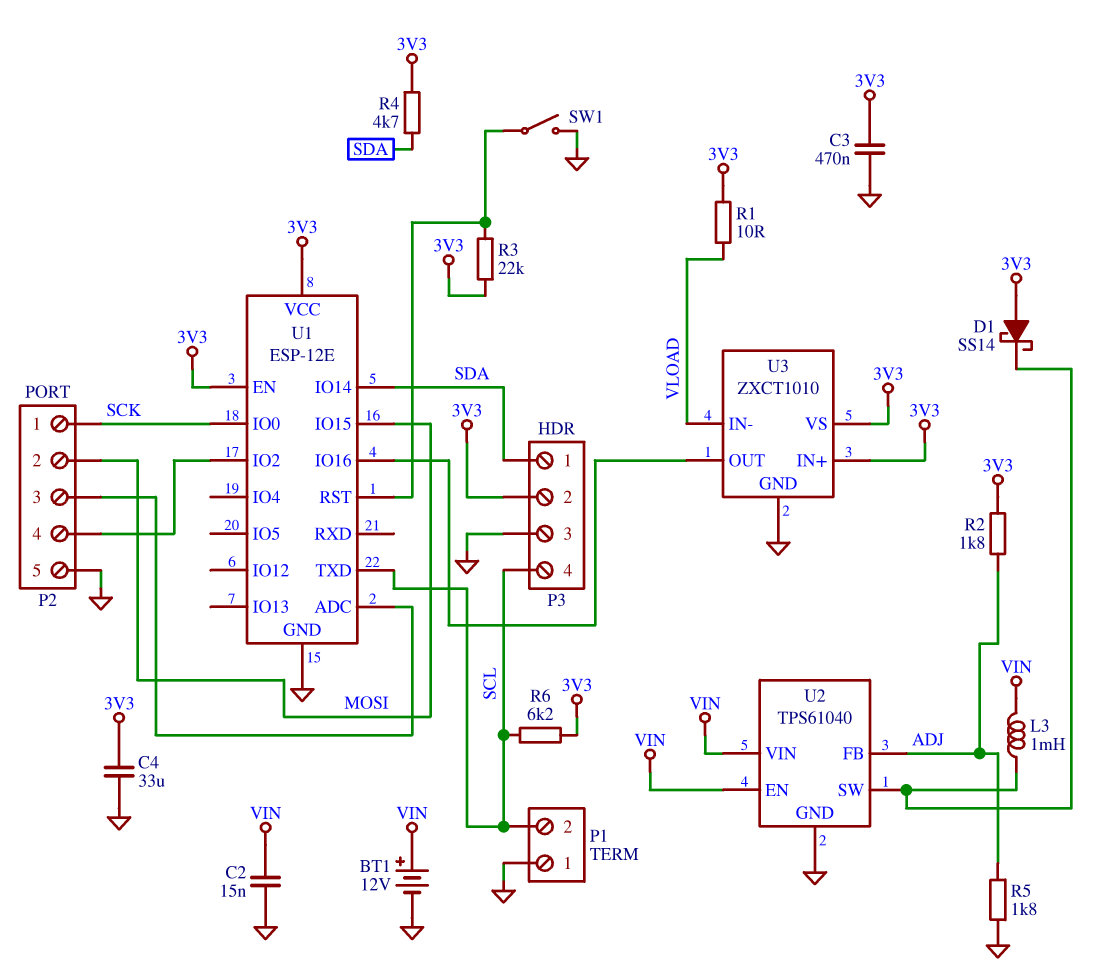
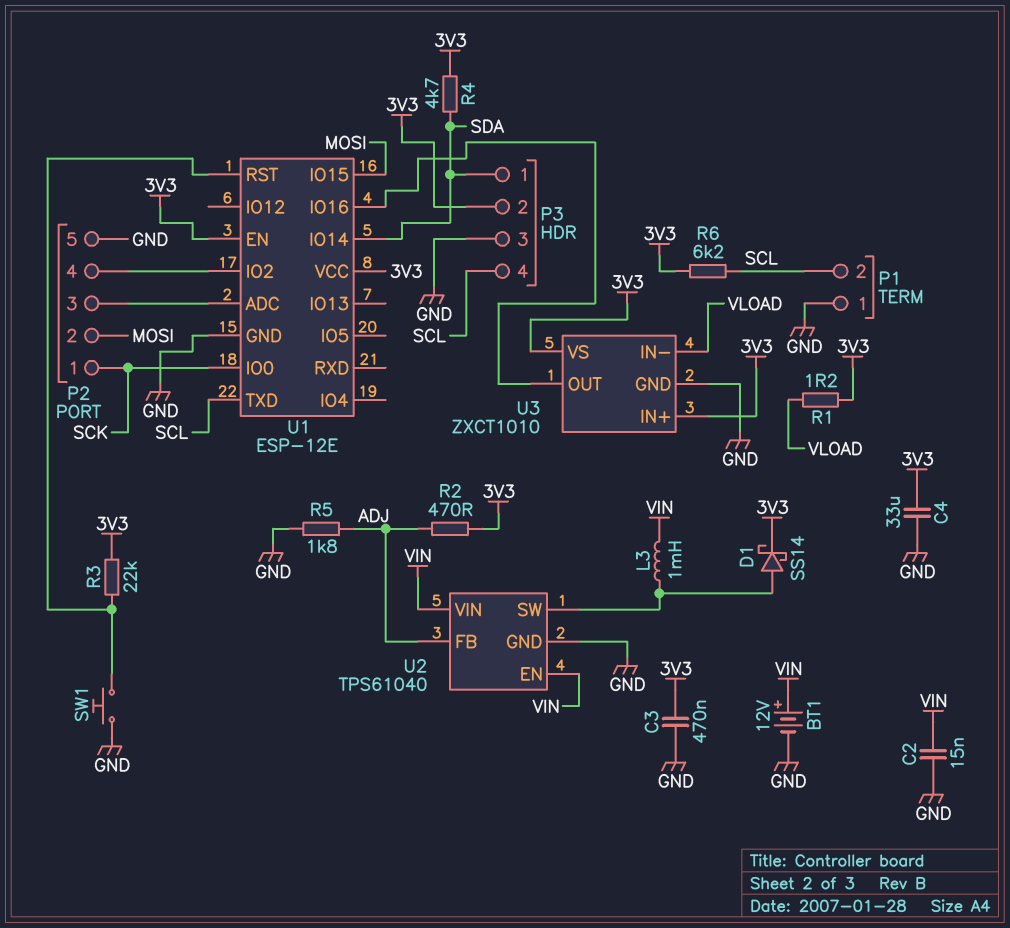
D1: schottky SS14 (A 3V3, K U2/SW) -> schottky SS14 (A U2/SW, K 3V3)
R1: 10 (3V3, VLOAD) -> 1.2 (3V3, VLOAD)
R2: 1.8k (3V3, ADJ) -> 470 (3V3, ADJ)
SW1: switch (GND, U1/RST) -> button (GND, U1/RST)

